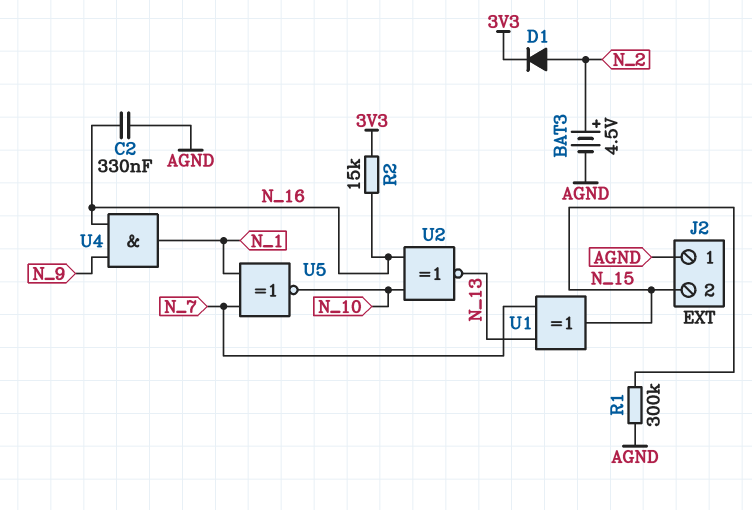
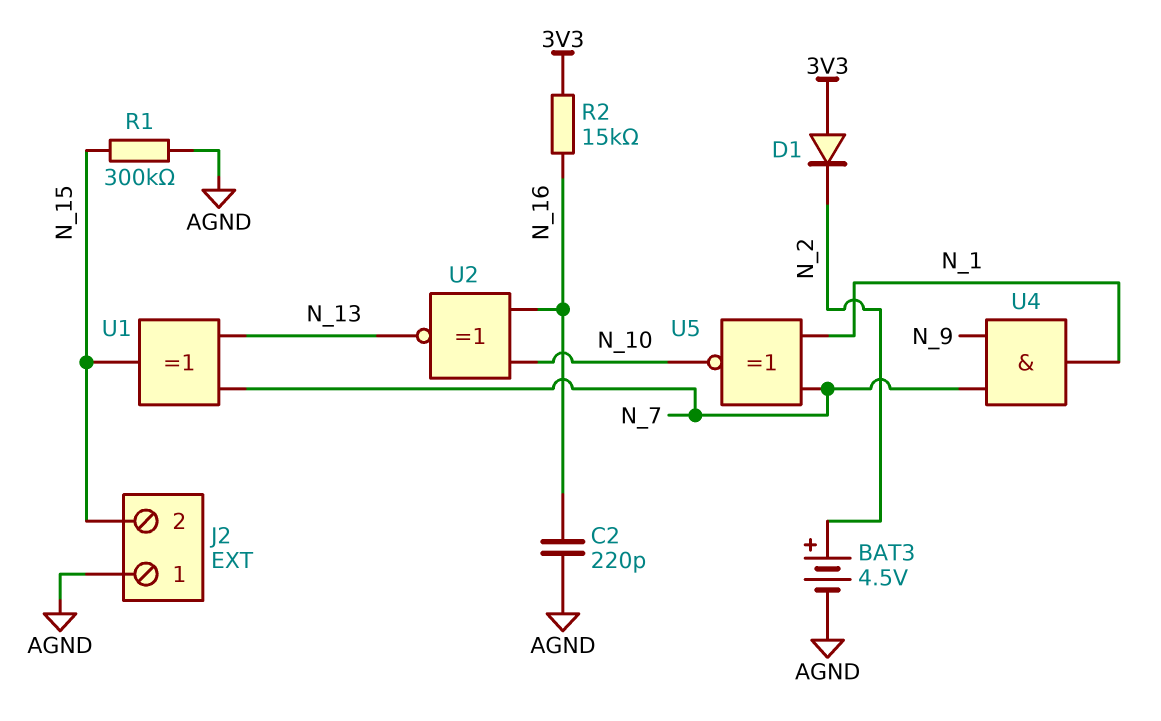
C2: 330nF (AGND, N_16) -> 220pF (AGND, N_16)
D1: diode (A N_2, K 3V3) -> diode (A 3V3, K N_2)
U4: AND (in N_9, in N_16, out N_1) -> AND (in N_7, in N_9, out N_1)

